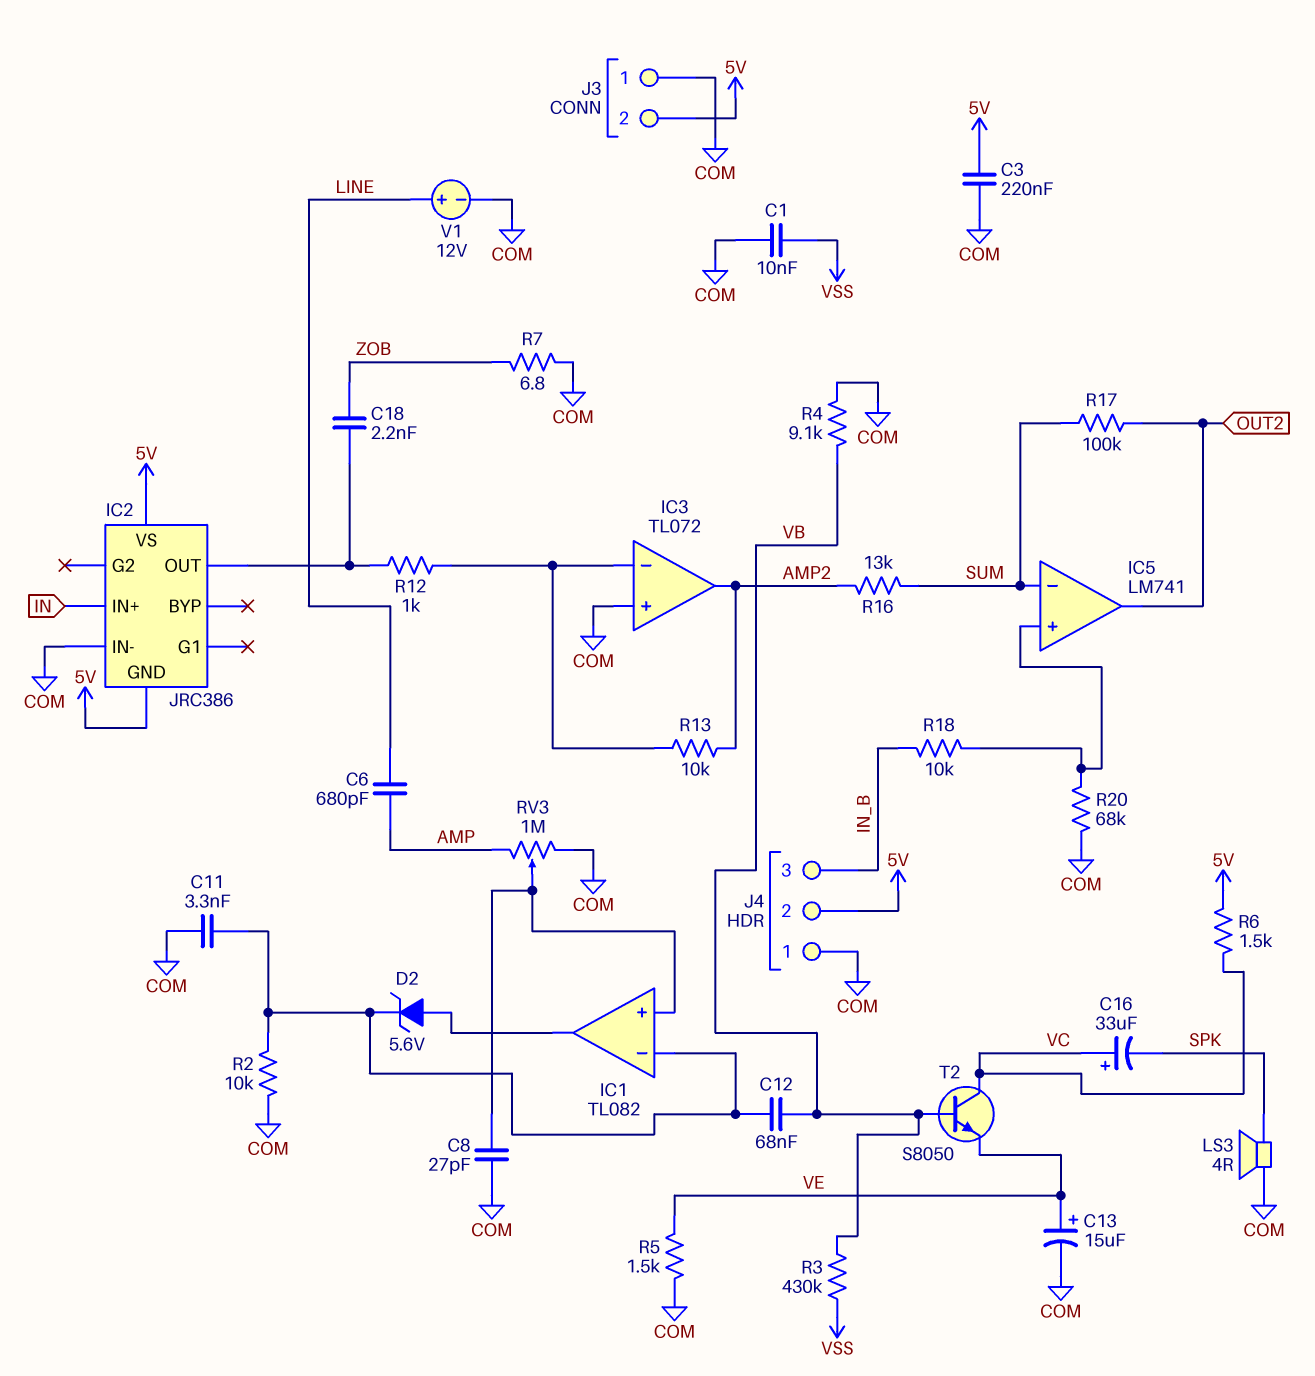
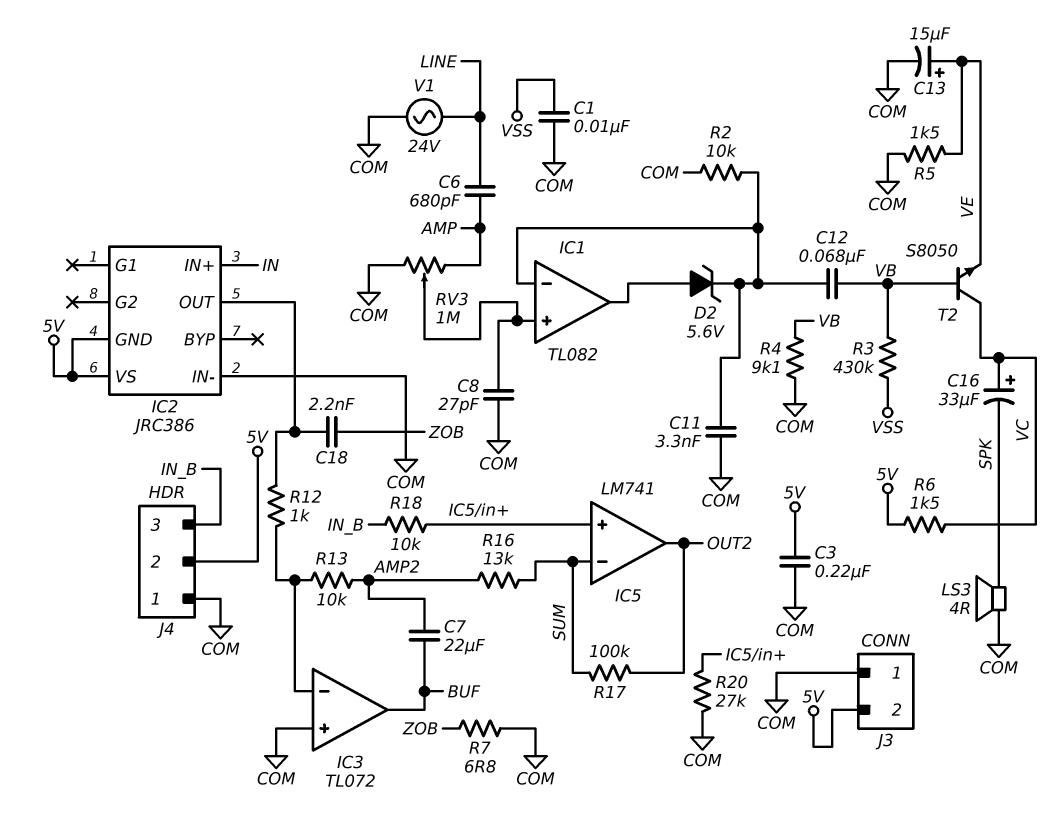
C7: none -> 22uF (AMP2, BUF)
IC3 pin out: AMP2 -> BUF
R20: 68k (COM, IC5/in+) -> 27k (COM, IC5/in+)
V1: 12V (plus LINE, minus COM) -> AC 24V (COM, LINE)

